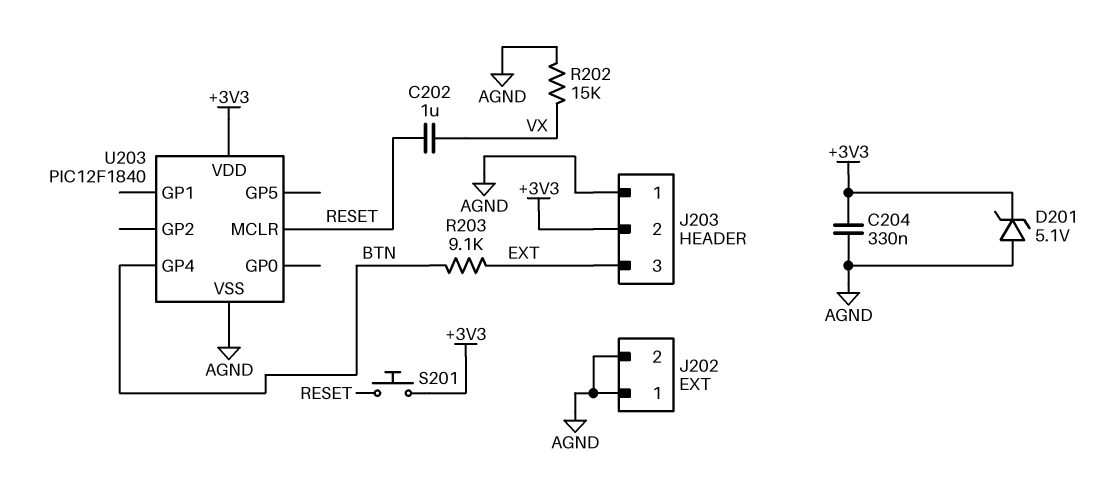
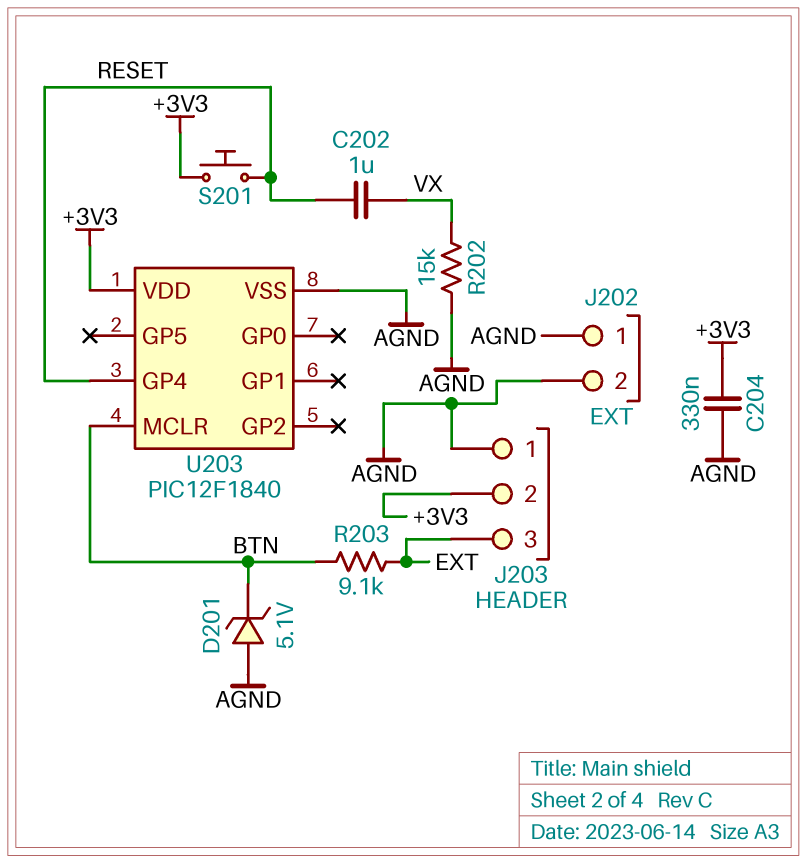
D201: zener 5.1V (A AGND, K +3V3) -> zener 5.1V (A AGND, K BTN)
U203 pin GP4: BTN -> RESET
U203 pin MCLR: RESET -> BTN

